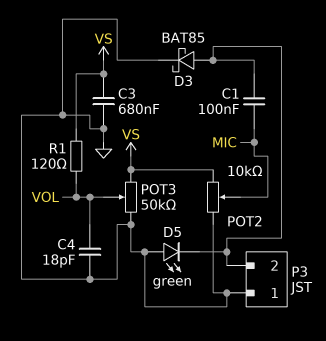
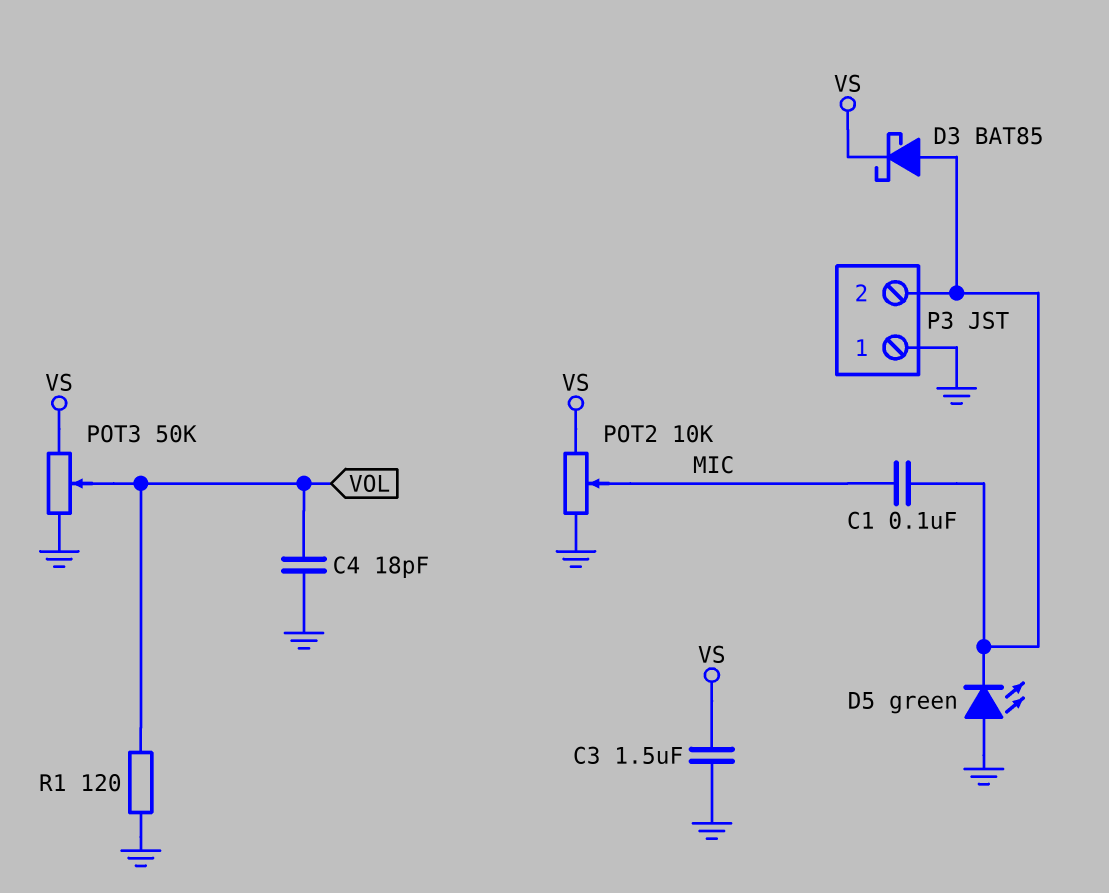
C3: 680nF (GND, VS) -> 1.5uF (GND, VS)
D3: schottky BAT85 (A P3/2, K GND) -> schottky BAT85 (A P3/2, K VS)
R1: 120 (VOL, VS) -> 120 (GND, VOL)

